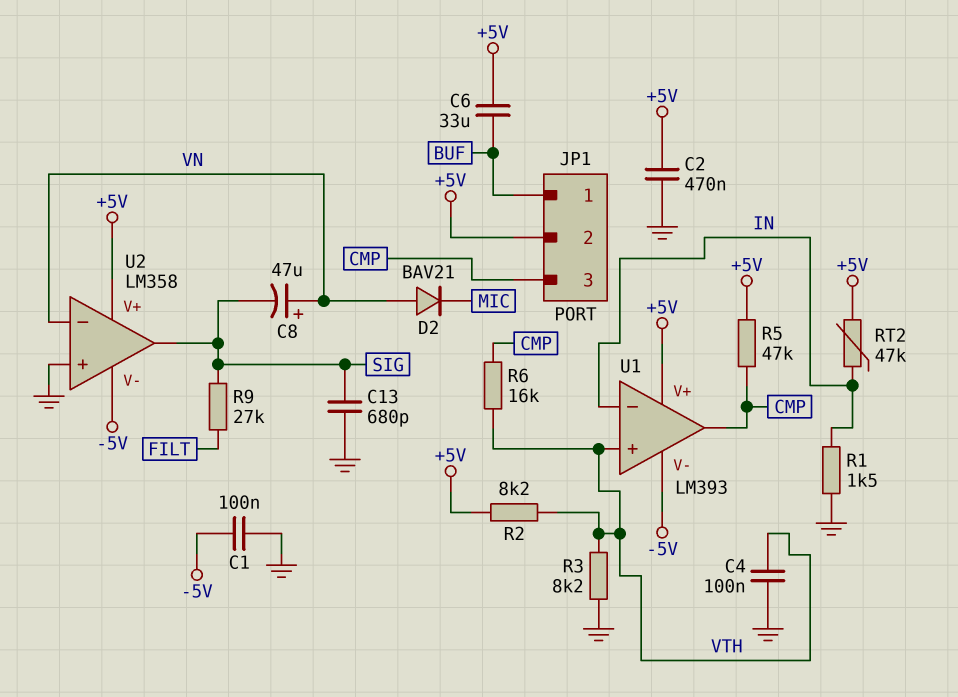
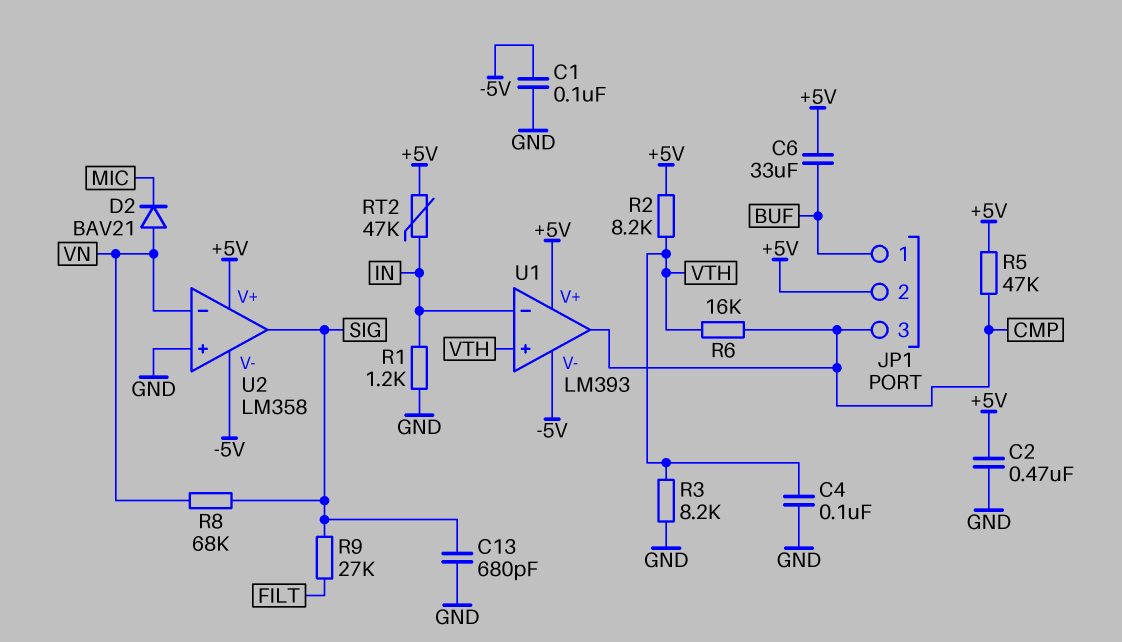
C8: 47uF (plus VN, minus SIG) -> none
R1: 1.5k (GND, IN) -> 1.2k (GND, IN)
R8: none -> 68k (SIG, VN)

